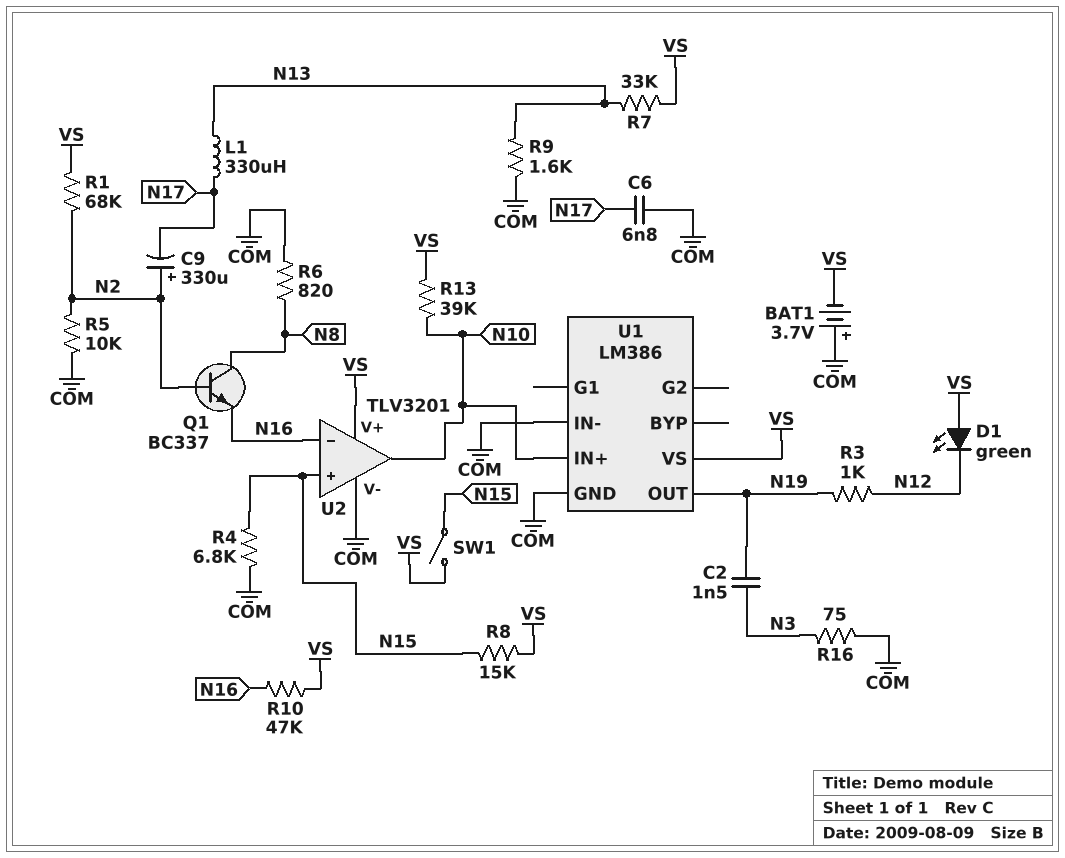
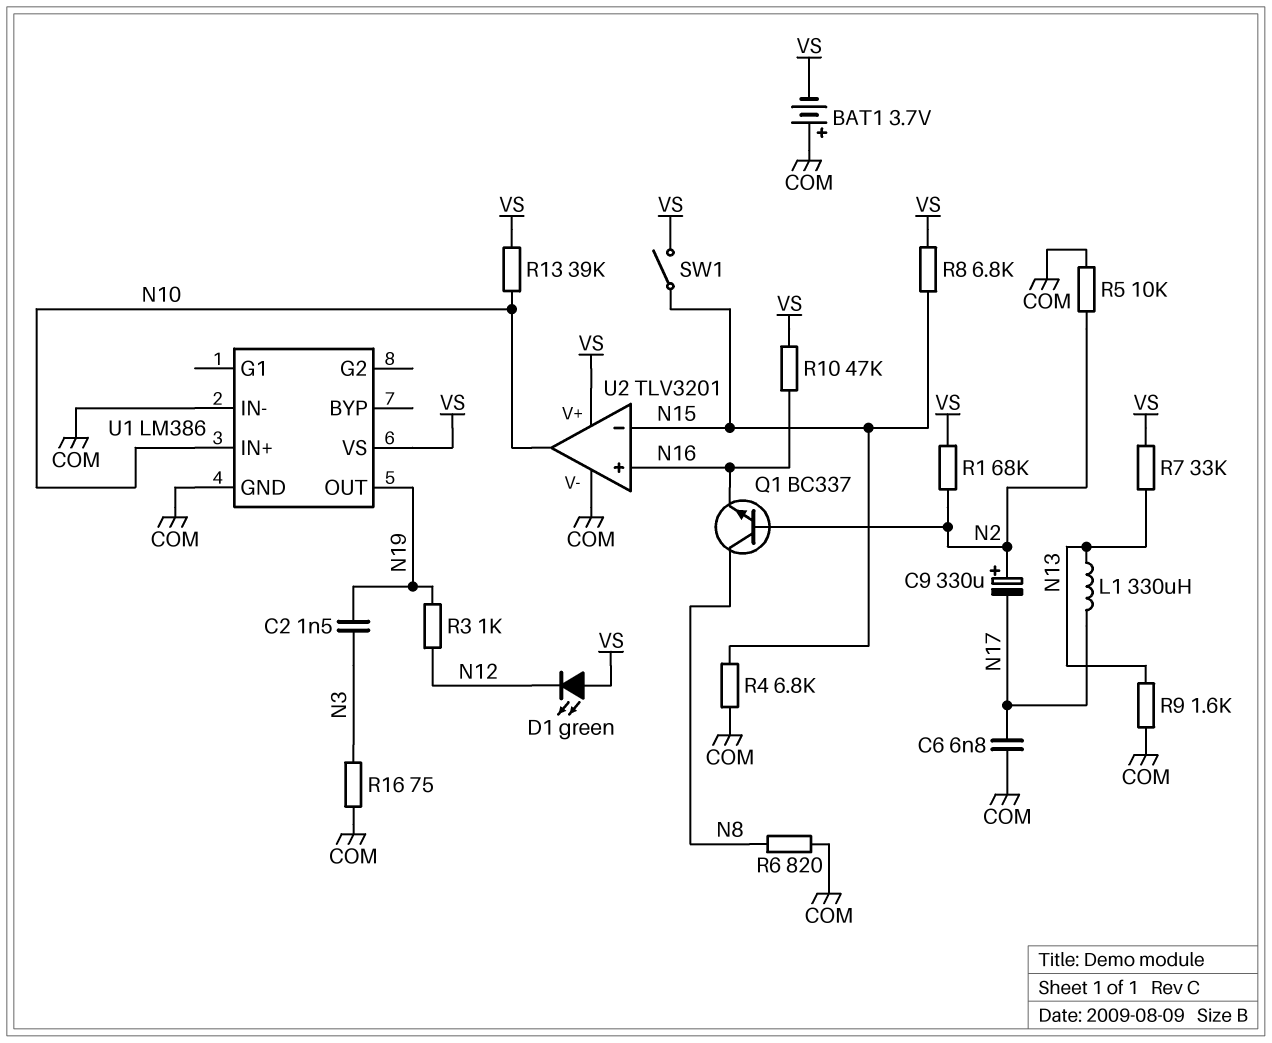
R8: 15k (N15, VS) -> 6.8k (N15, VS)
U2 pin in+: N15 -> N16
U2 pin in-: N16 -> N15

